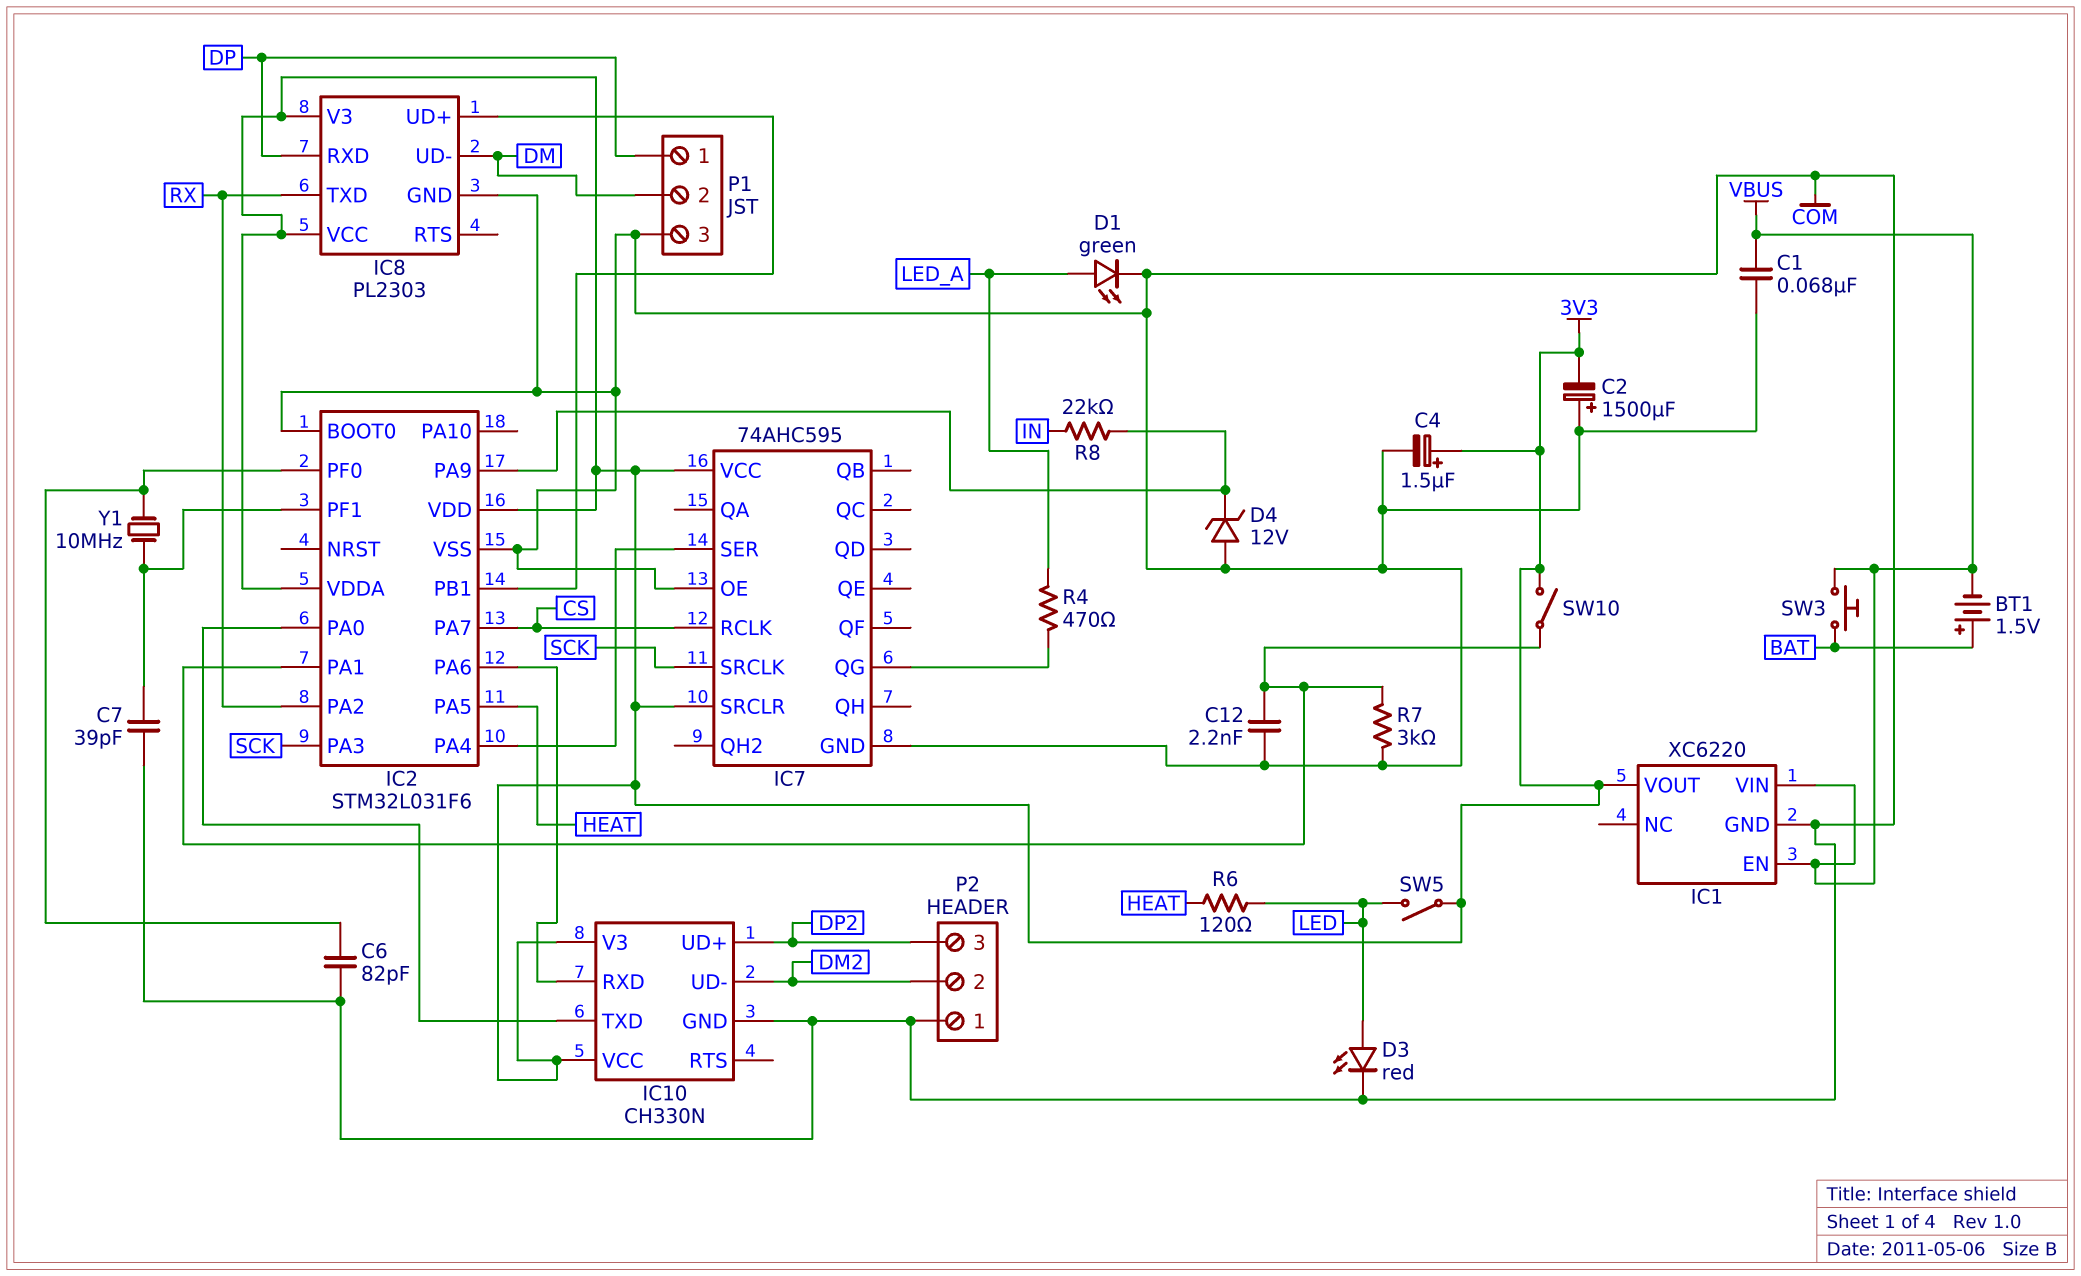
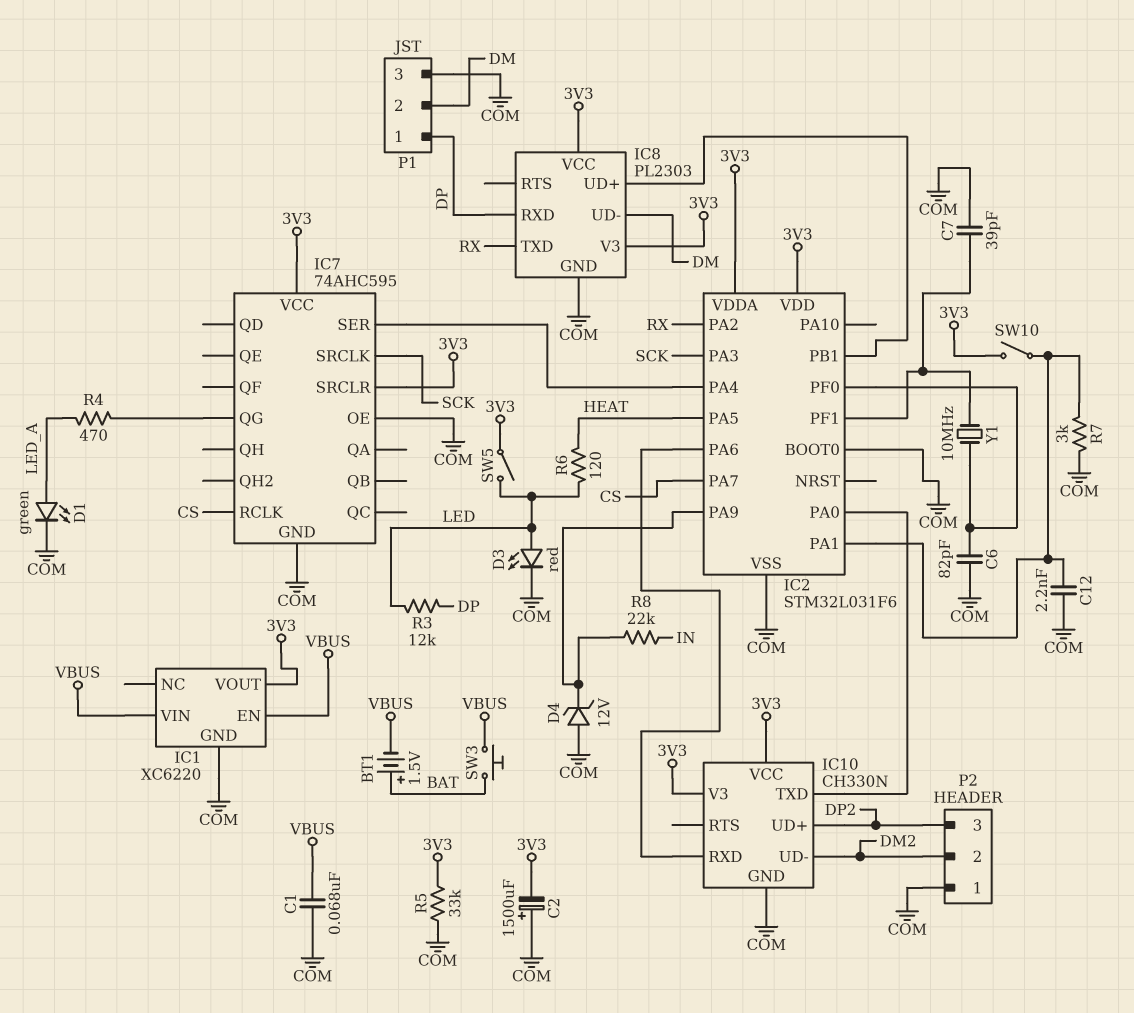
C4: 1.5uF (plus 3V3, minus COM) -> none
R3: none -> 12k (DP, LED)
R5: none -> 33k (3V3, COM)

